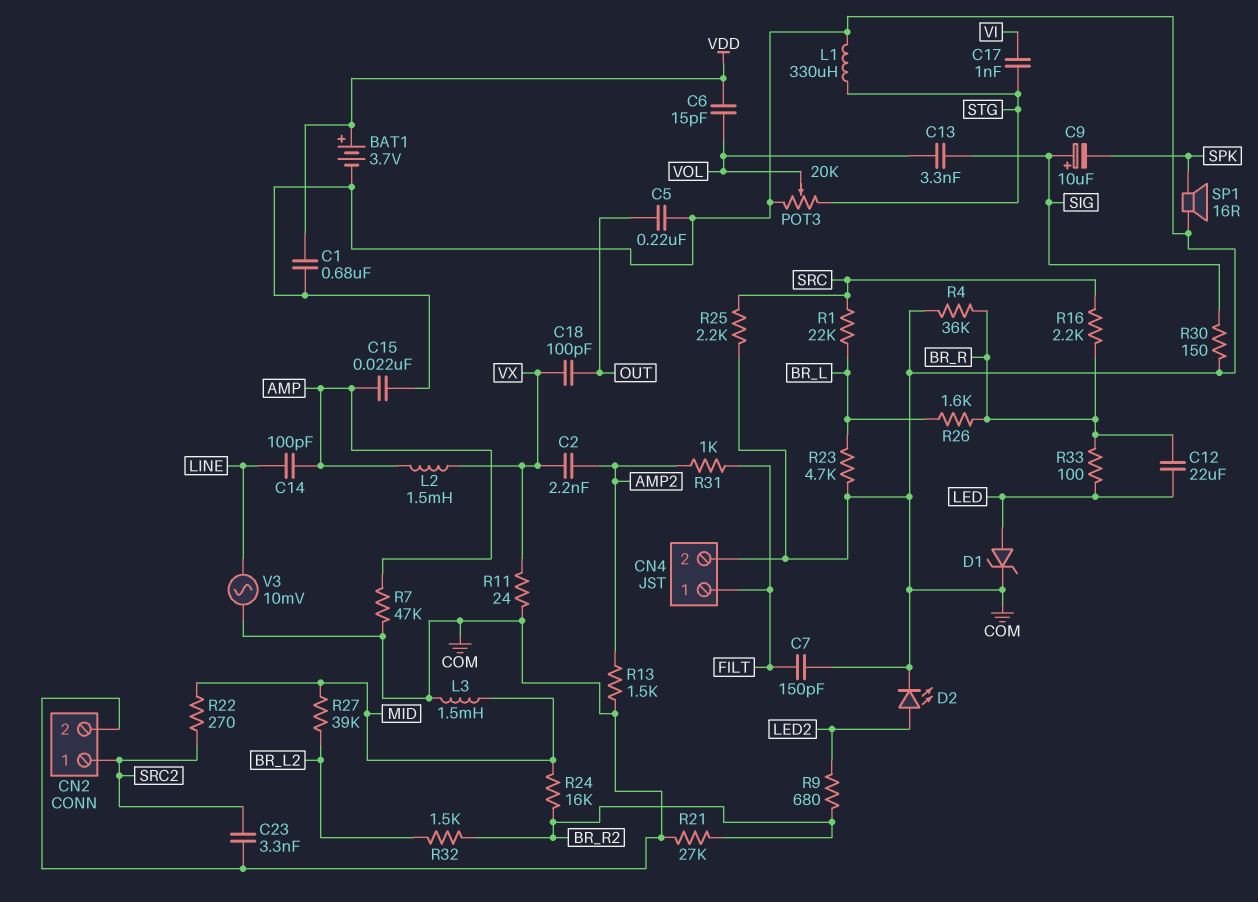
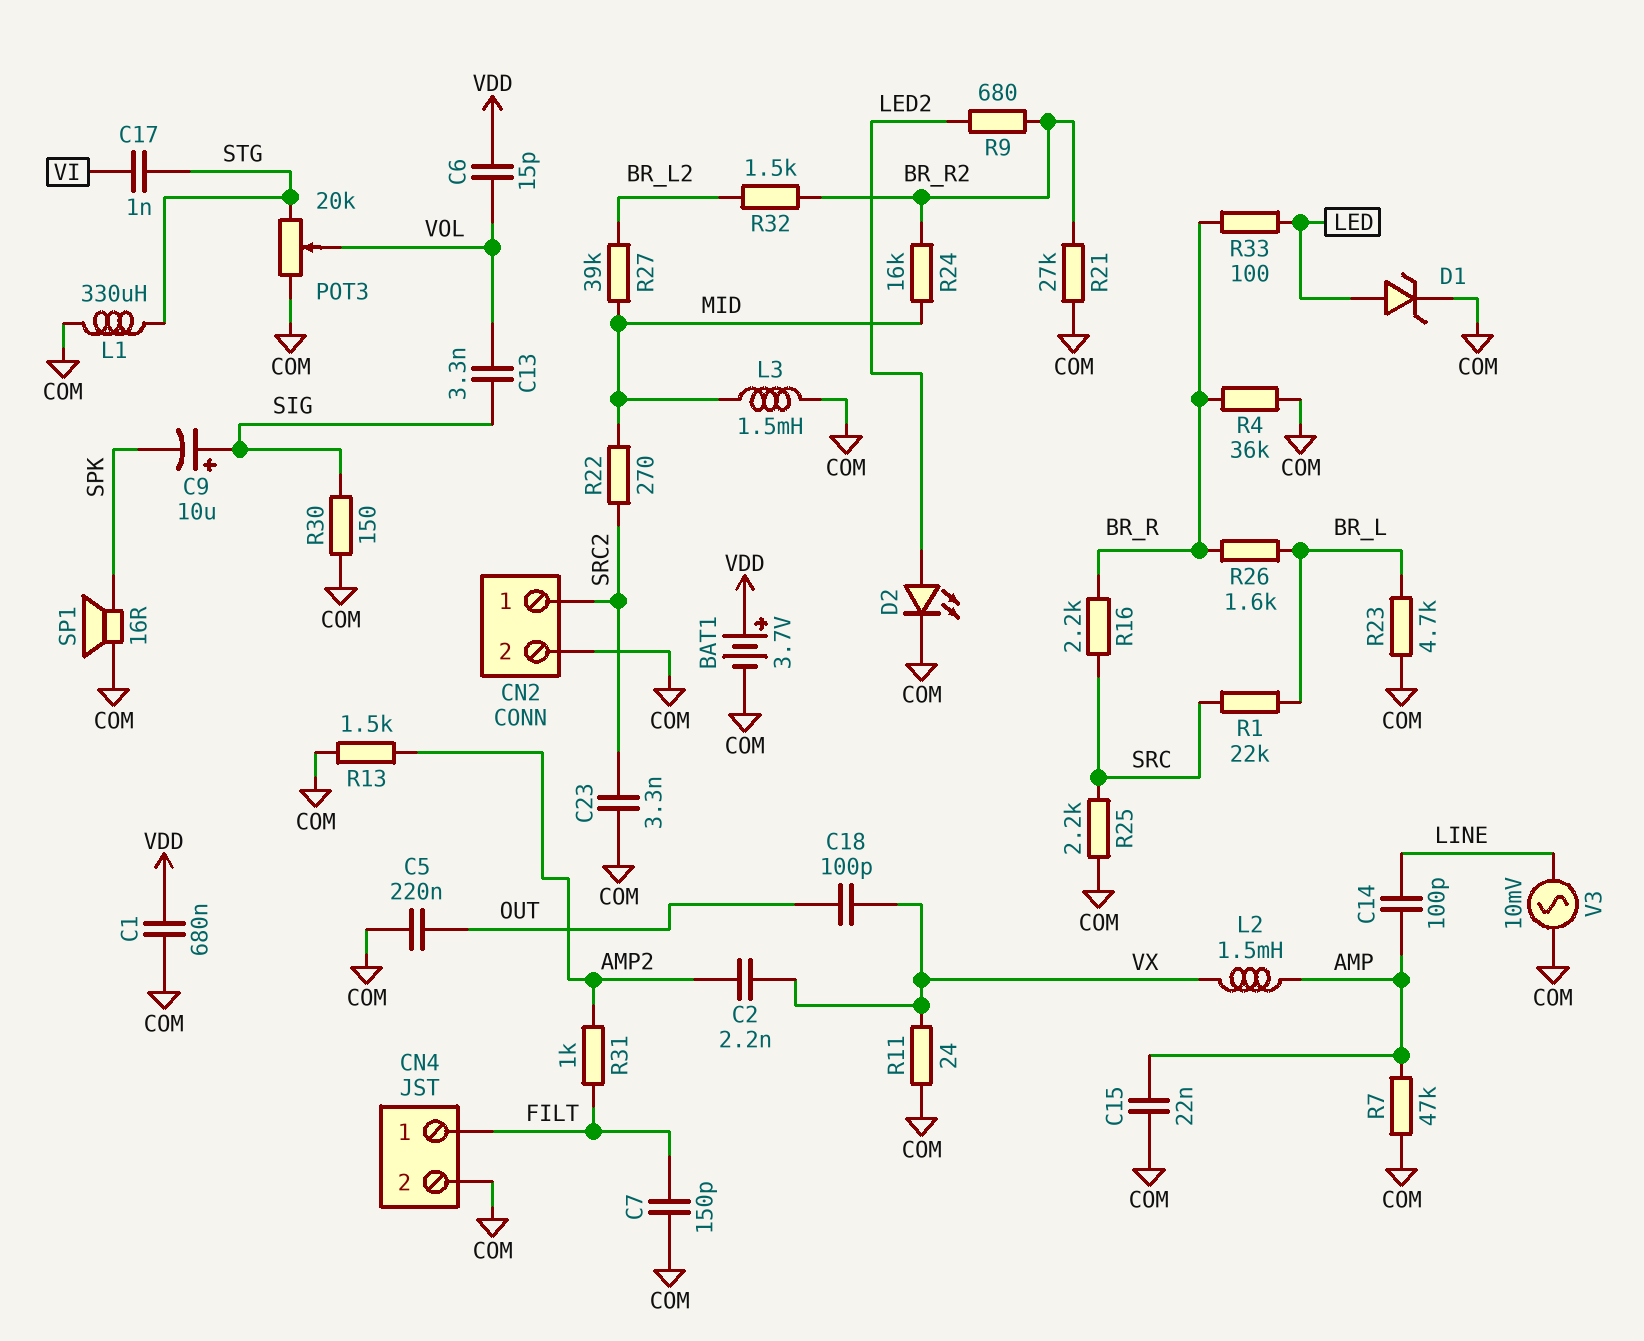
C12: 22uF (BR_R, LED) -> none

